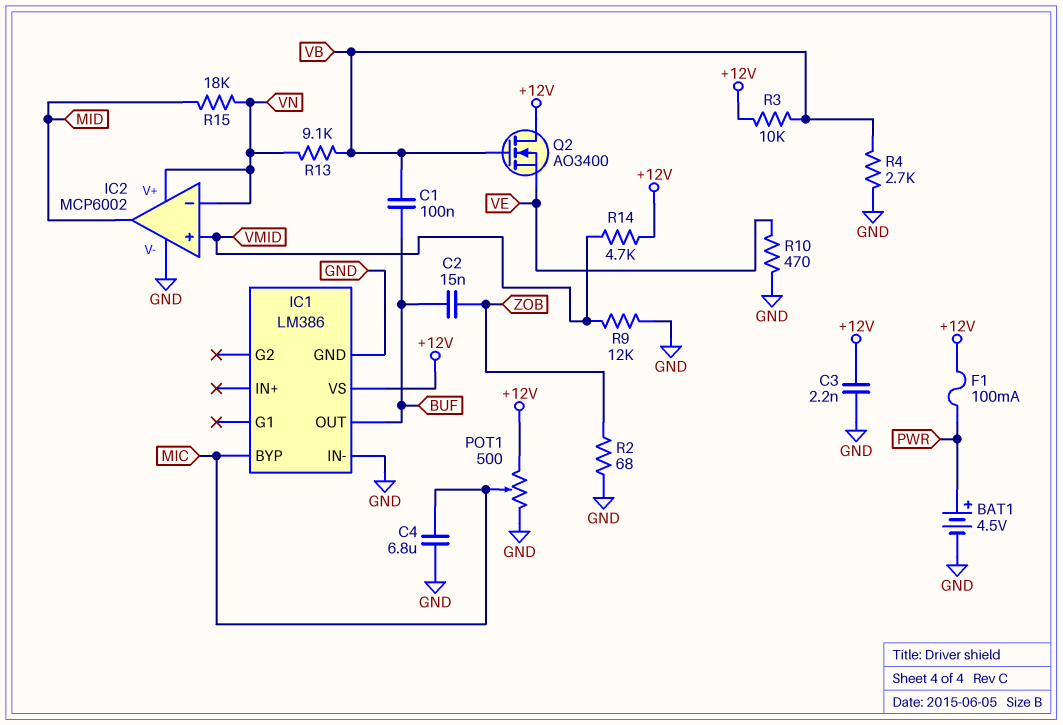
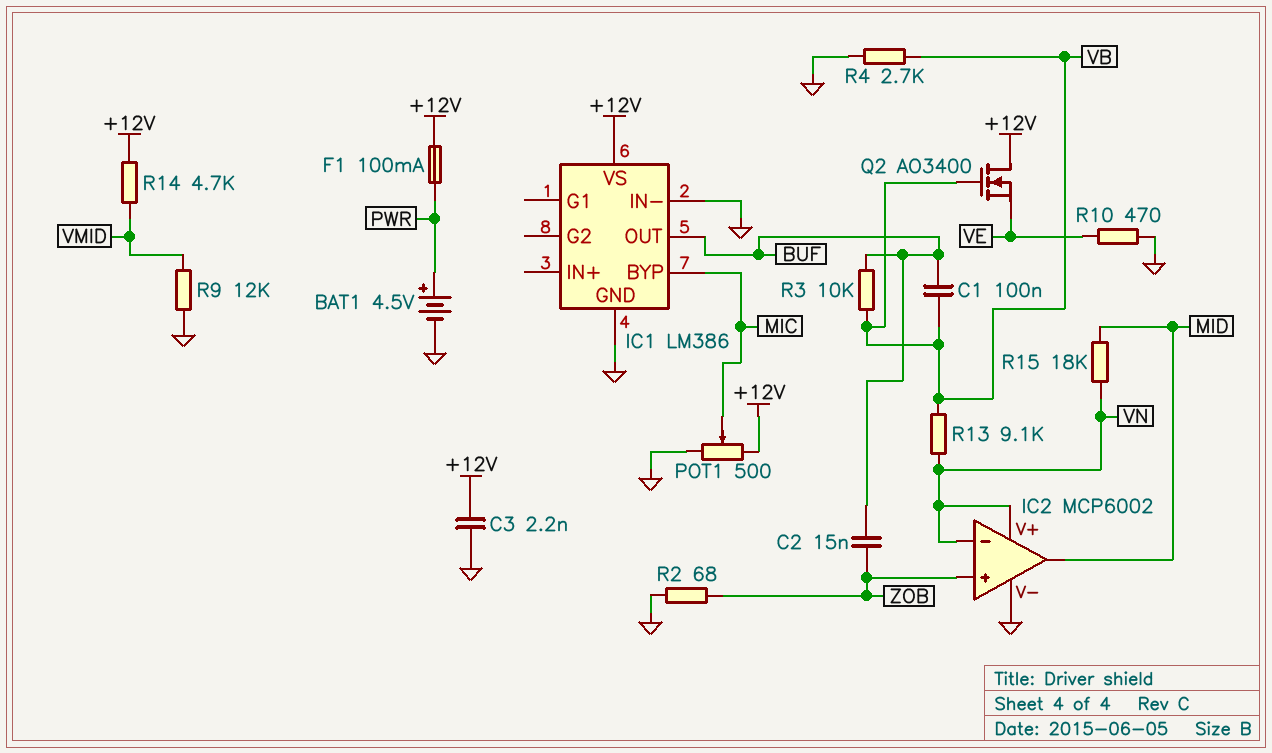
C4: 6.8uF (GND, MIC) -> none
IC2 pin in+: VMID -> ZOB
R3: 10k (+12V, VB) -> 10k (BUF, VB)

